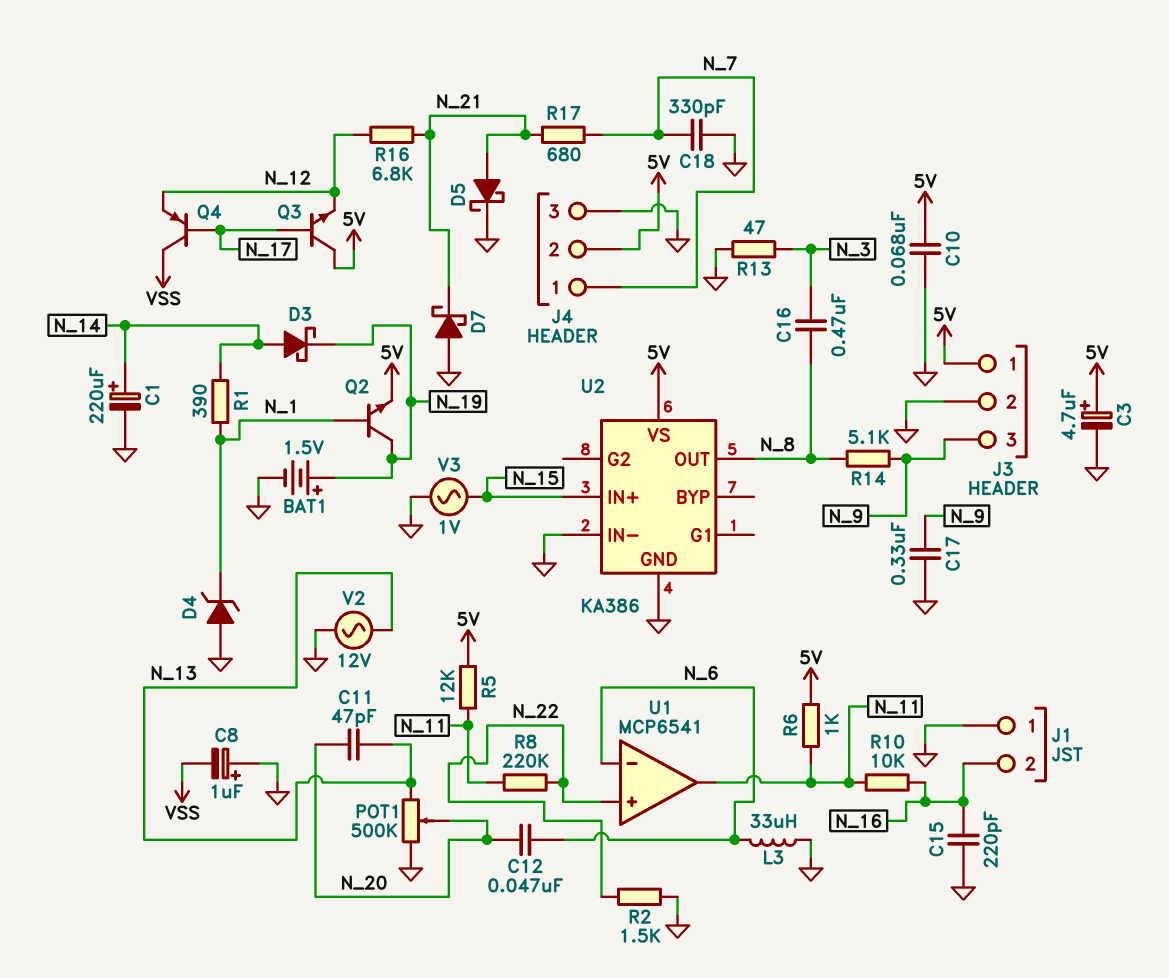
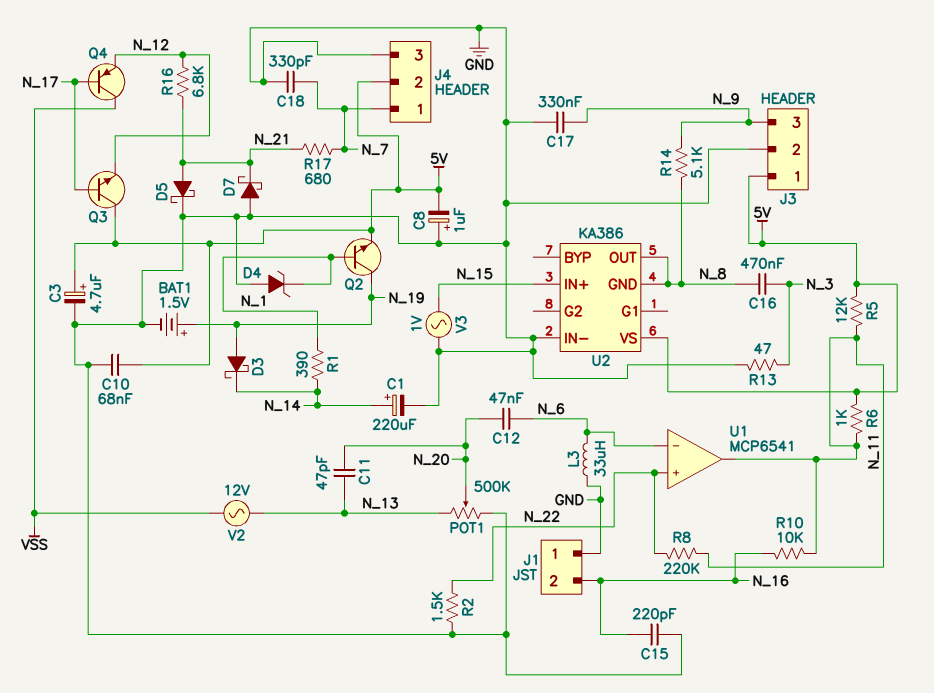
C8: 1uF (plus GND, minus VSS) -> 1uF (plus GND, minus 5V)
D3: schottky (A N_14, K N_19) -> schottky (A N_19, K N_14)
U2 pin GND: GND -> N_8
V2: AC 12V (GND, N_13) -> AC 12V (N_13, VSS)

